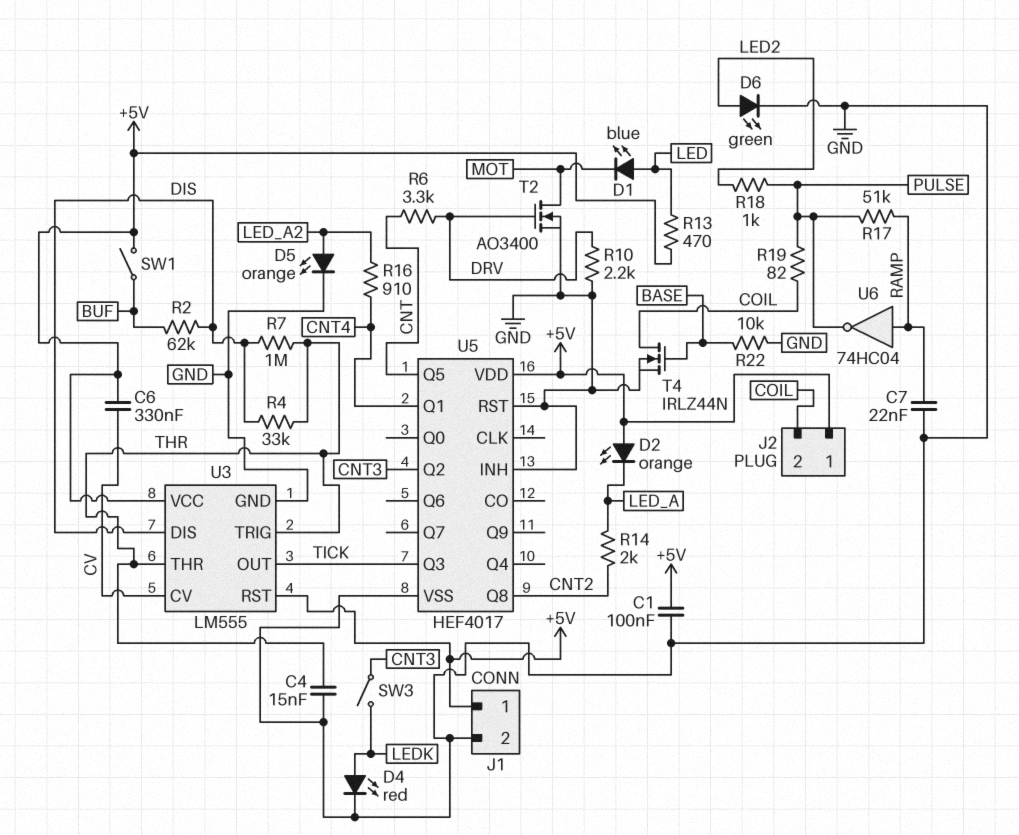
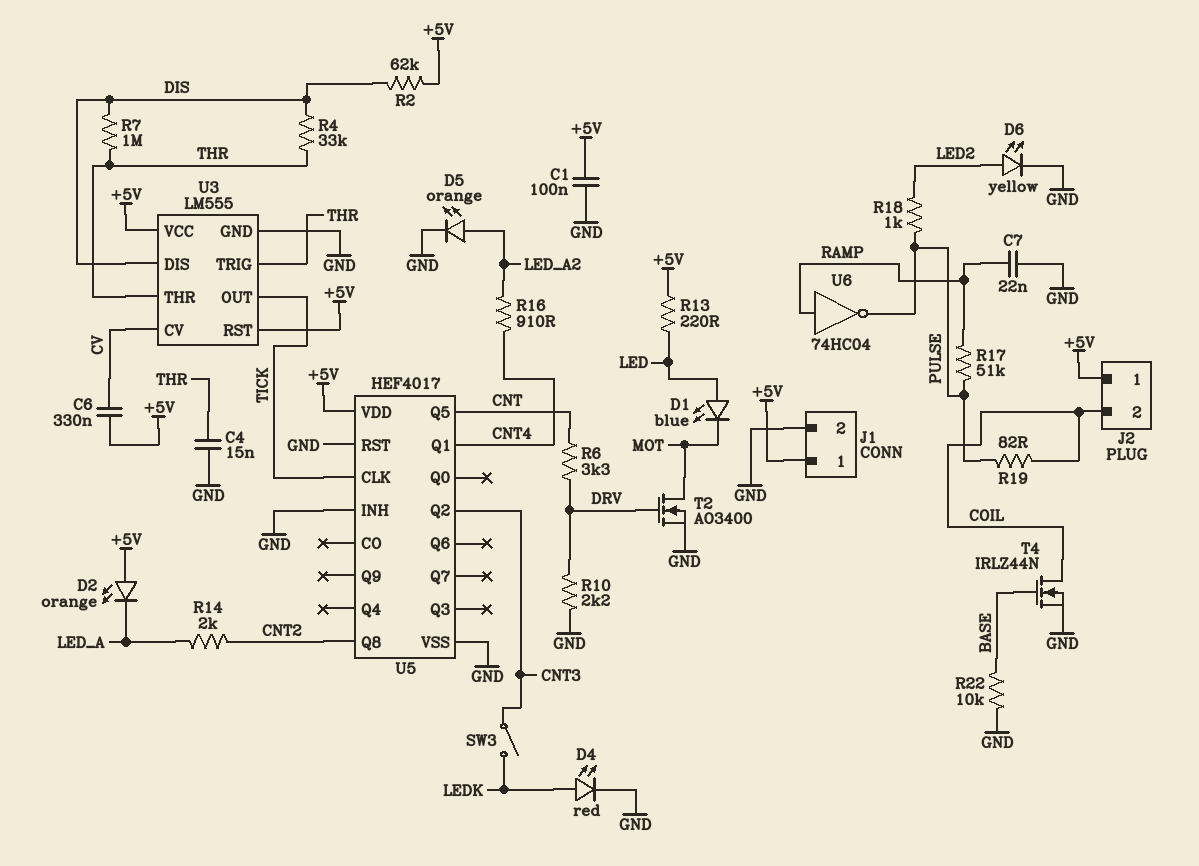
D6: LED green (A LED2, K GND) -> LED yellow (A LED2, K GND)
R2: 62k (BUF, DIS) -> 62k (+5V, DIS)
R13: 470 (+5V, LED) -> 220 (+5V, LED)
SW1: switch (+5V, BUF) -> none
U5 pin CLK: none -> TICK
U5 pin Q3: TICK -> none

